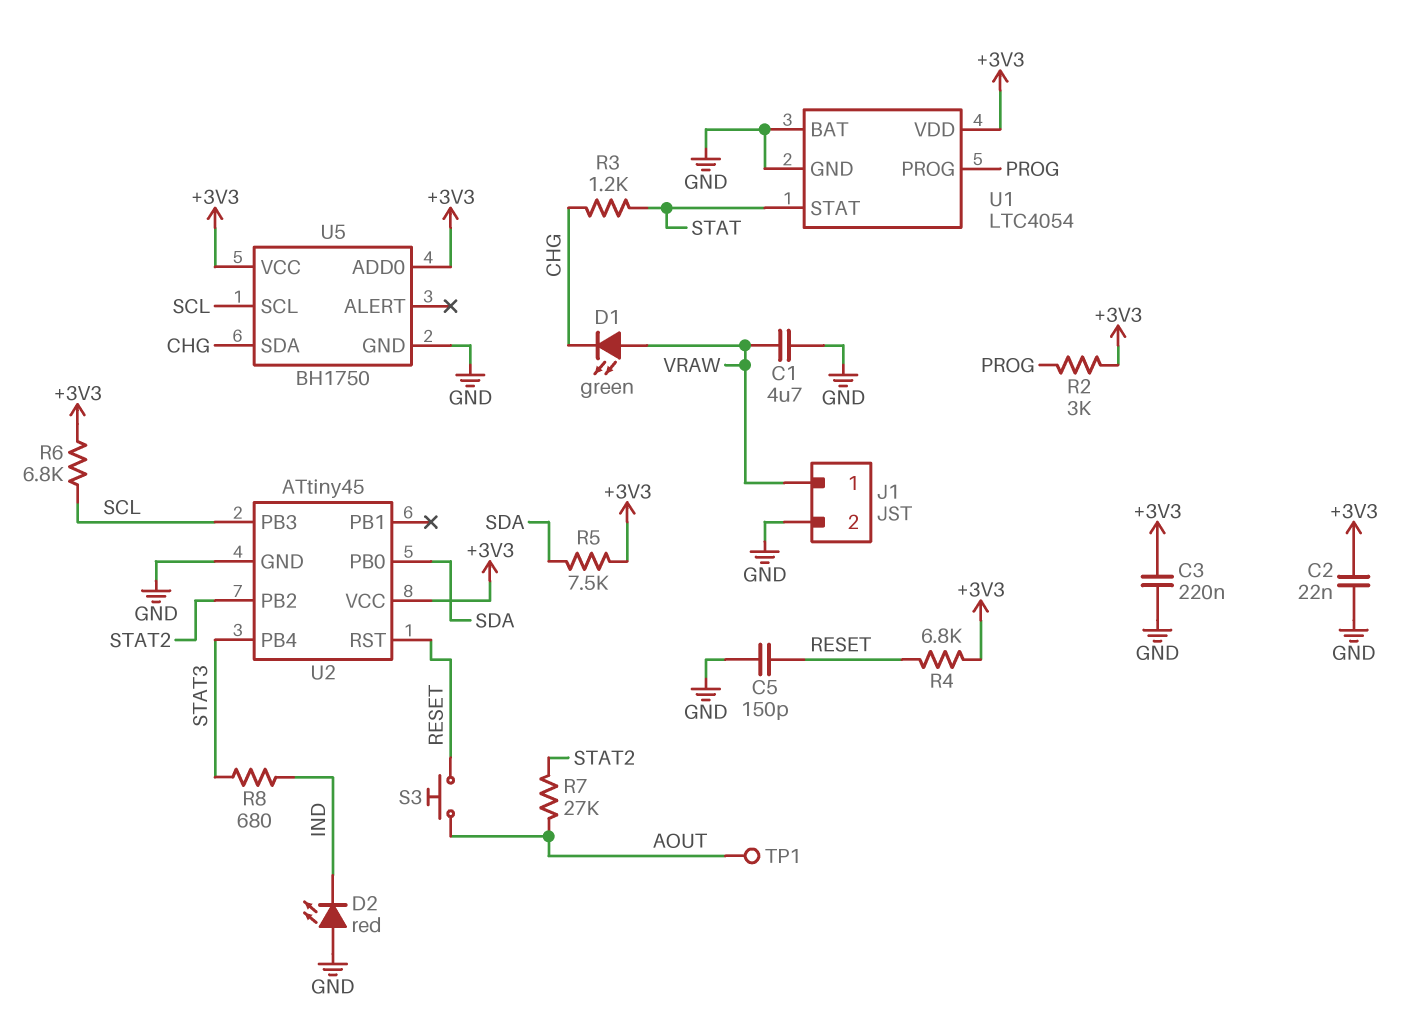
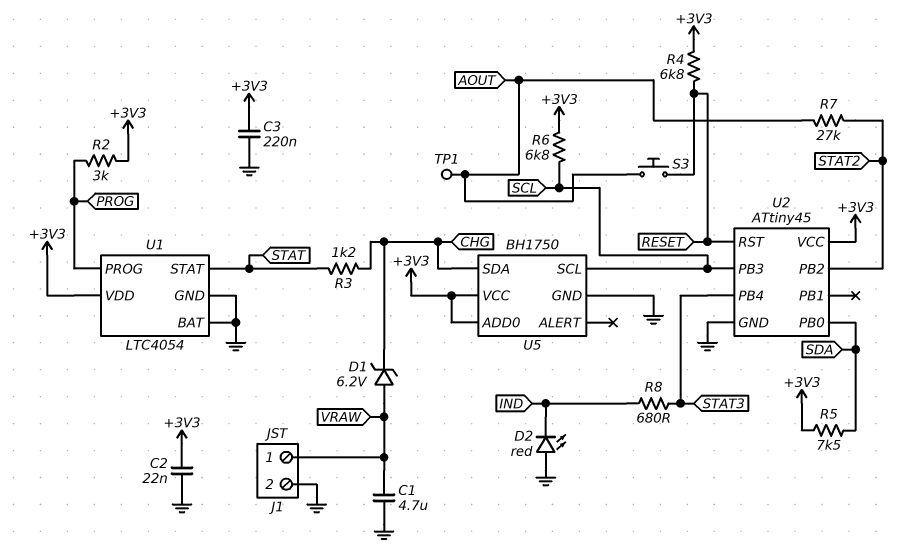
C5: 150pF (GND, RESET) -> none
D1: LED green (A VRAW, K CHG) -> zener 6.2V (A VRAW, K CHG)

